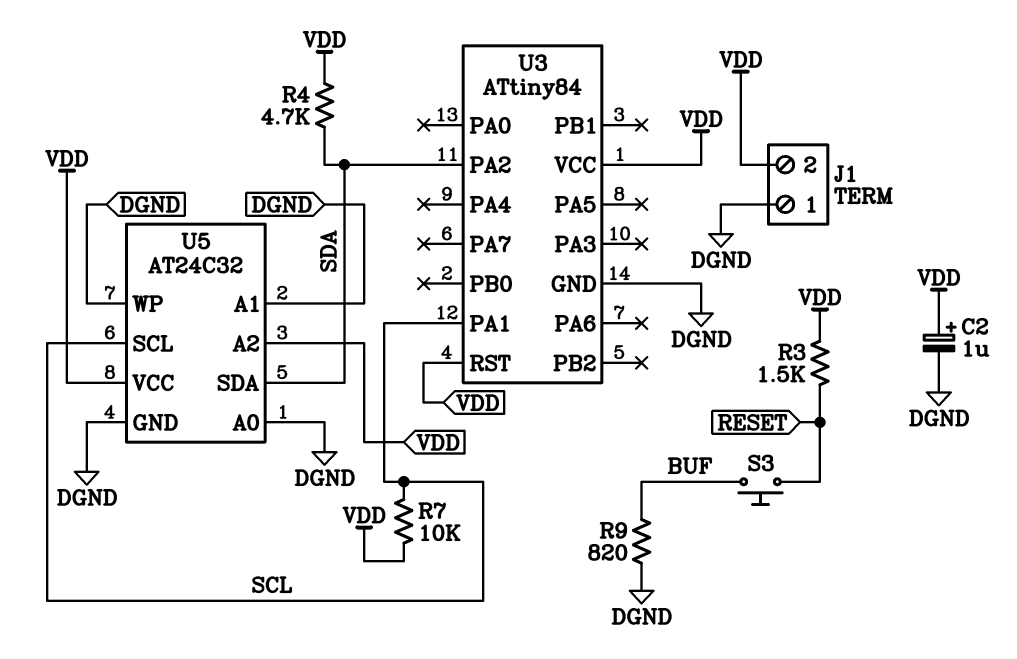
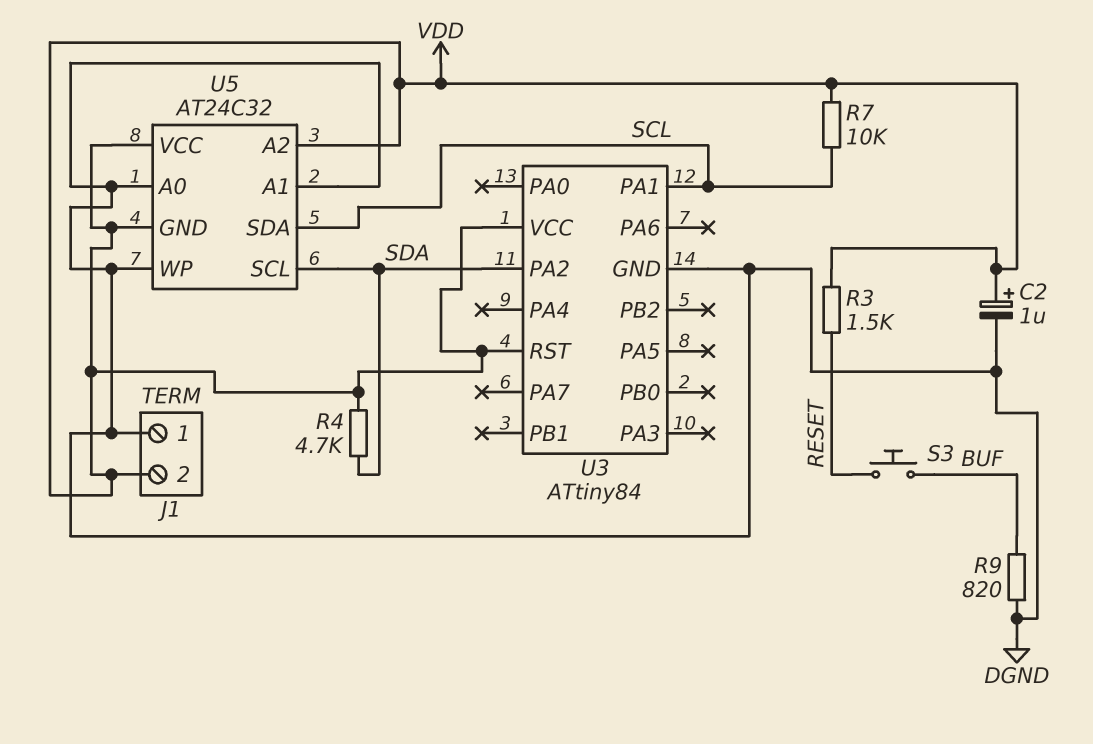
U5 pin GND: DGND -> VDD
U5 pin SCL: SCL -> SDA
U5 pin SDA: SDA -> SCL

